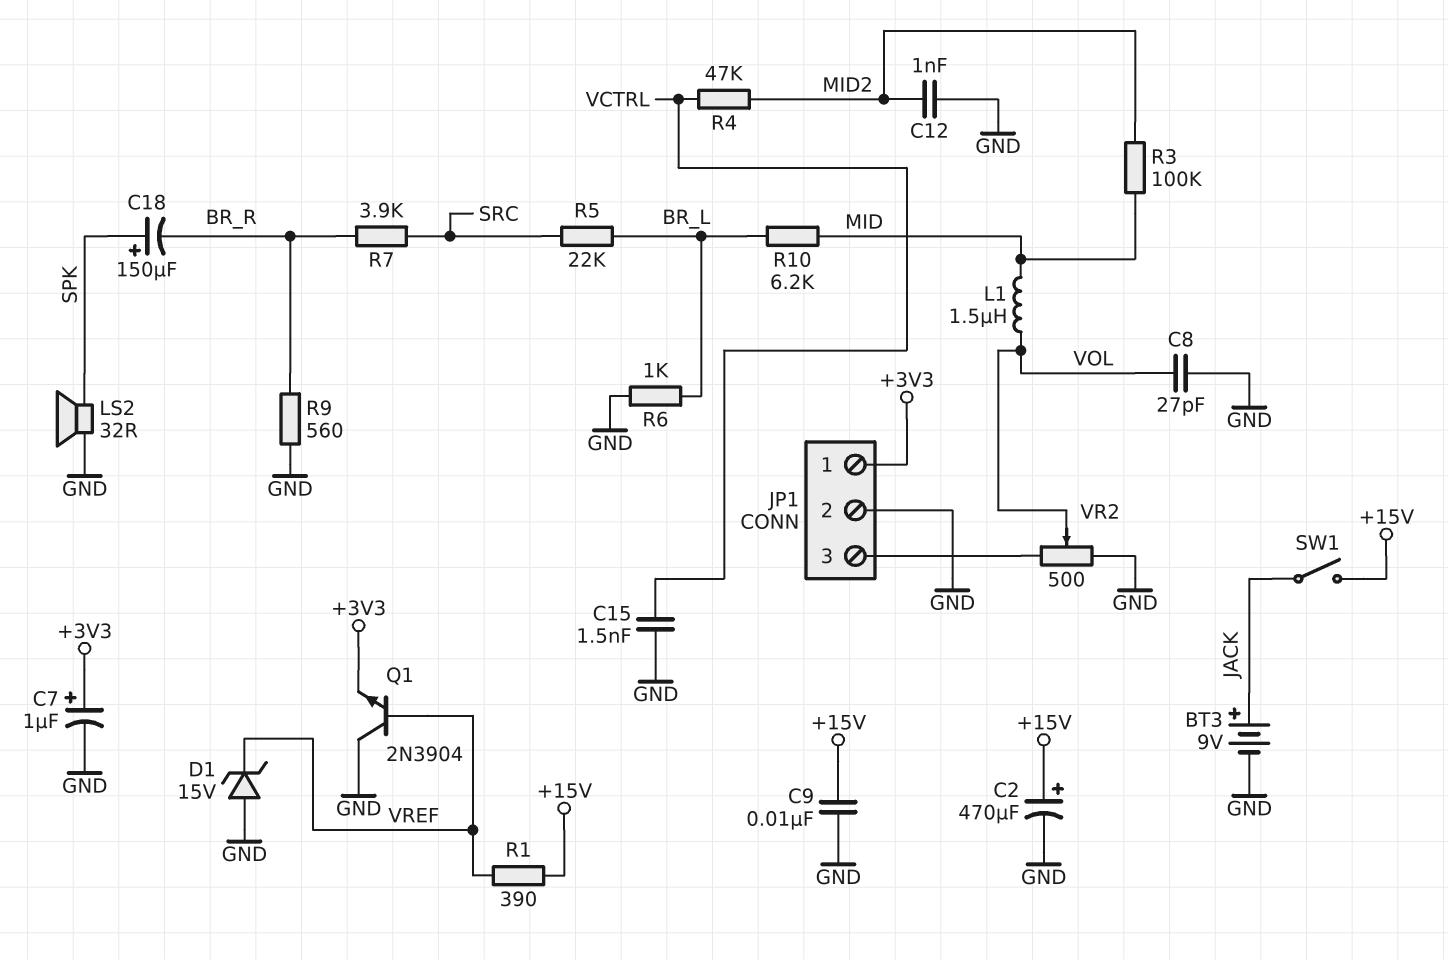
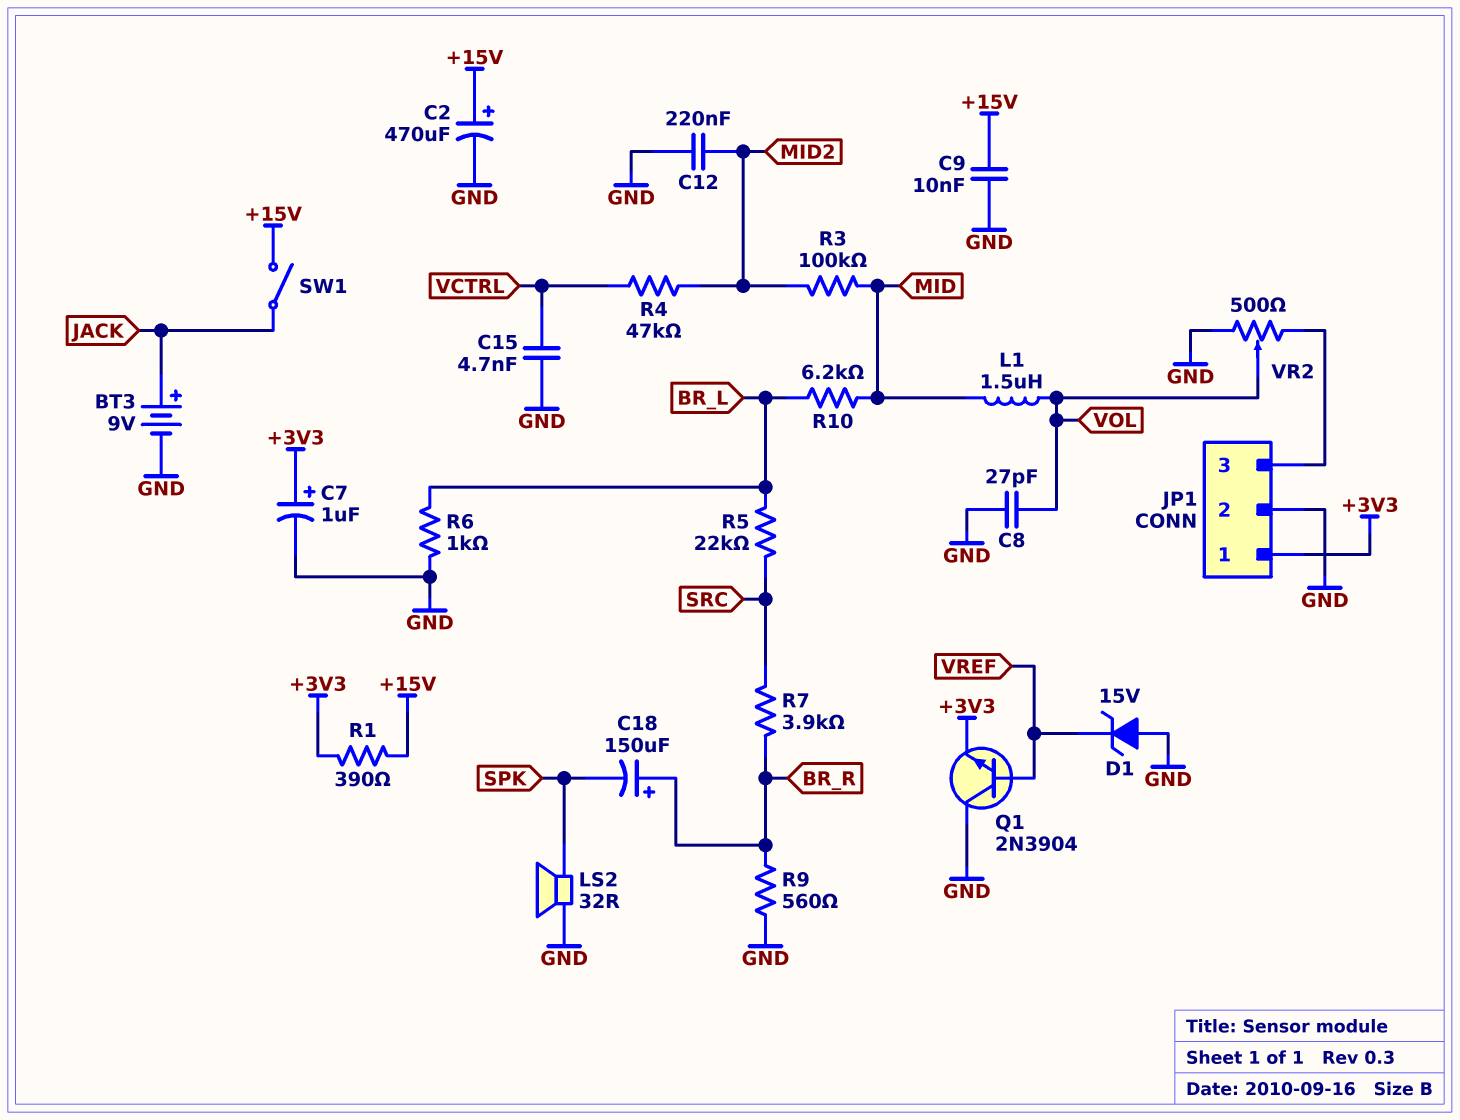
C12: 1nF (GND, MID2) -> 220nF (GND, MID2)
C15: 1.5nF (GND, VCTRL) -> 4.7nF (GND, VCTRL)
C18: 150uF (plus SPK, minus BR_R) -> 150uF (plus BR_R, minus SPK)
R1: 390 (+15V, VREF) -> 390 (+3V3, +15V)

